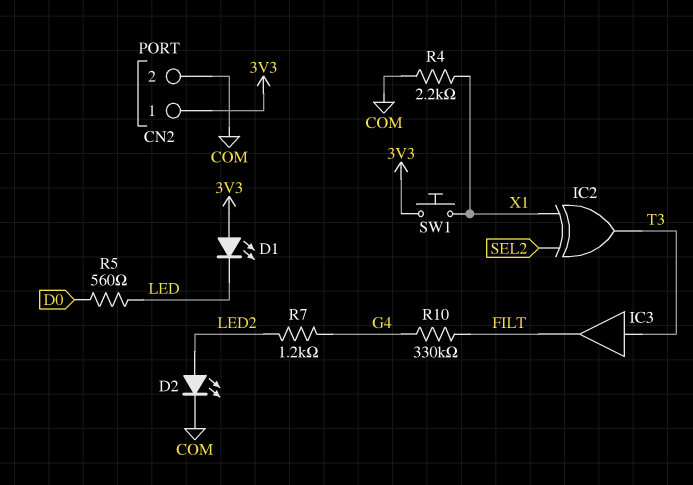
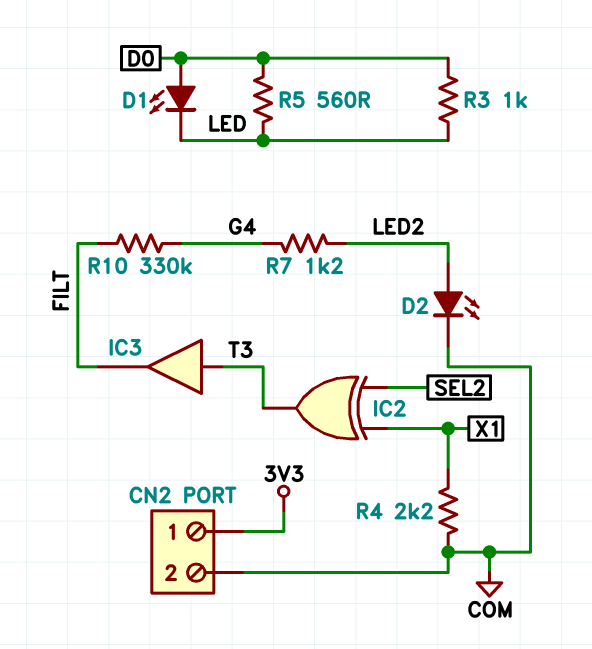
D1: LED (A 3V3, K LED) -> LED (A D0, K LED)
R3: none -> 1k (D0, LED)
SW1: button (3V3, X1) -> none

